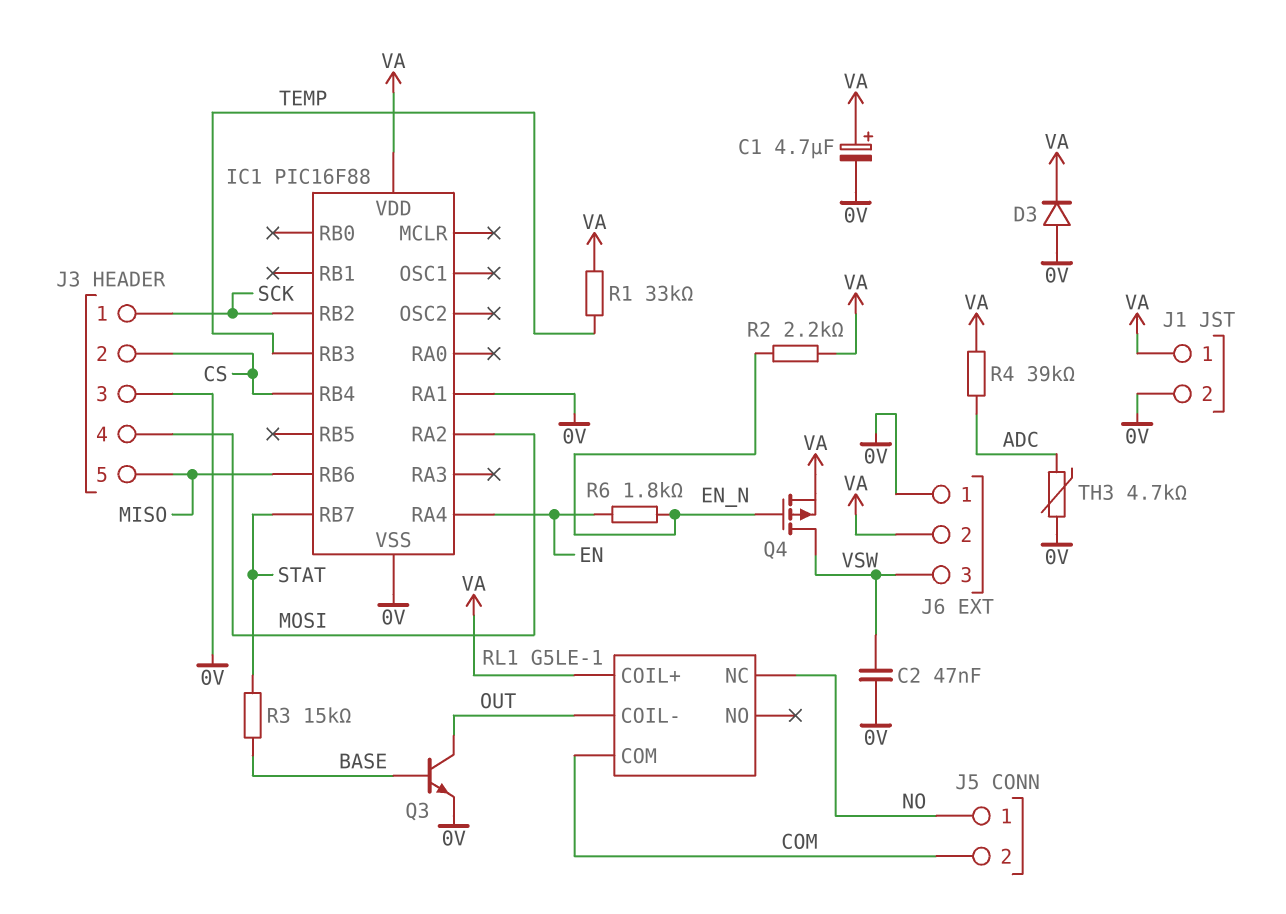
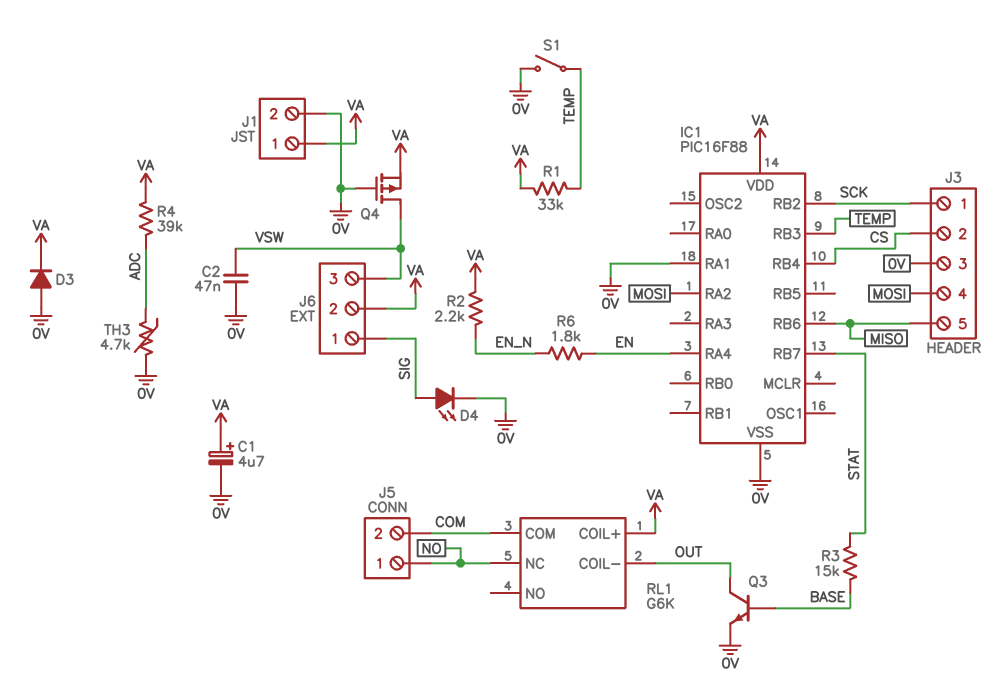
D4: none -> LED (A SIG, K 0V)
J6 pin 1: 0V -> SIG
Q4: PMOS (G EN_N, D VSW, S VA) -> PMOS (G 0V, D VSW, S VA)
RL1: G5LE-1 -> G6K
S1: none -> switch (0V, TEMP)

